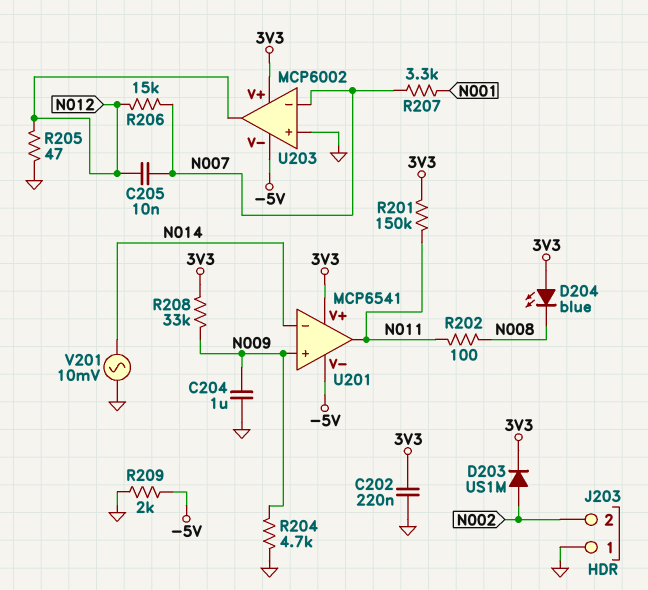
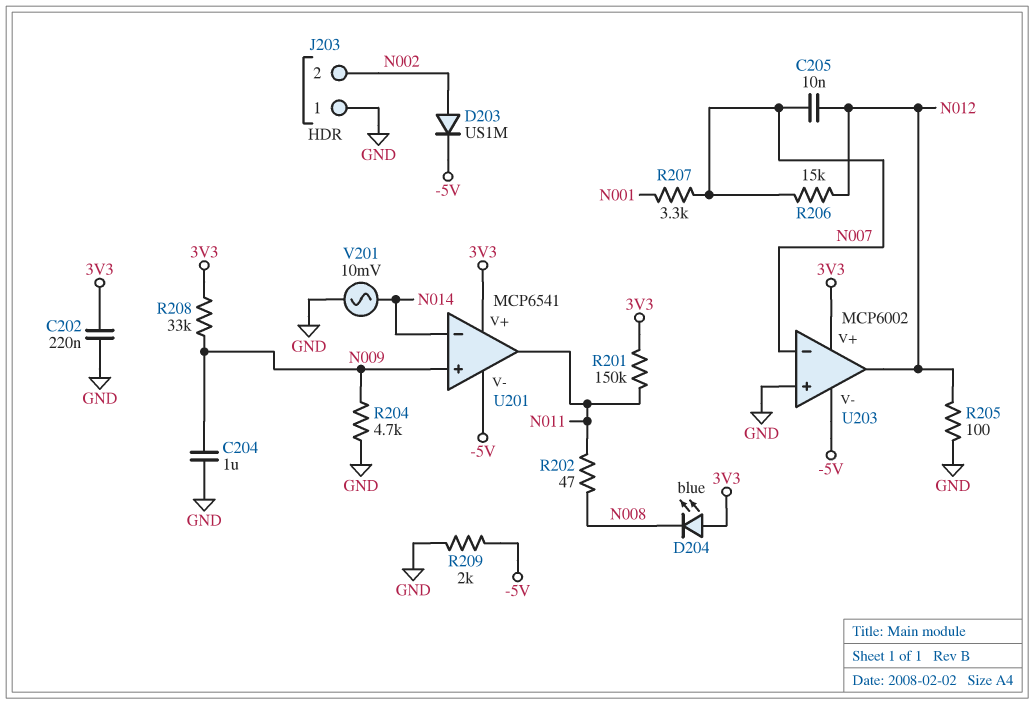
D203: diode US1M (A N002, K 3V3) -> diode US1M (A N002, K -5V)
R202: 100 (N008, N011) -> 47 (N008, N011)
R205: 47 (GND, N012) -> 100 (GND, N012)

